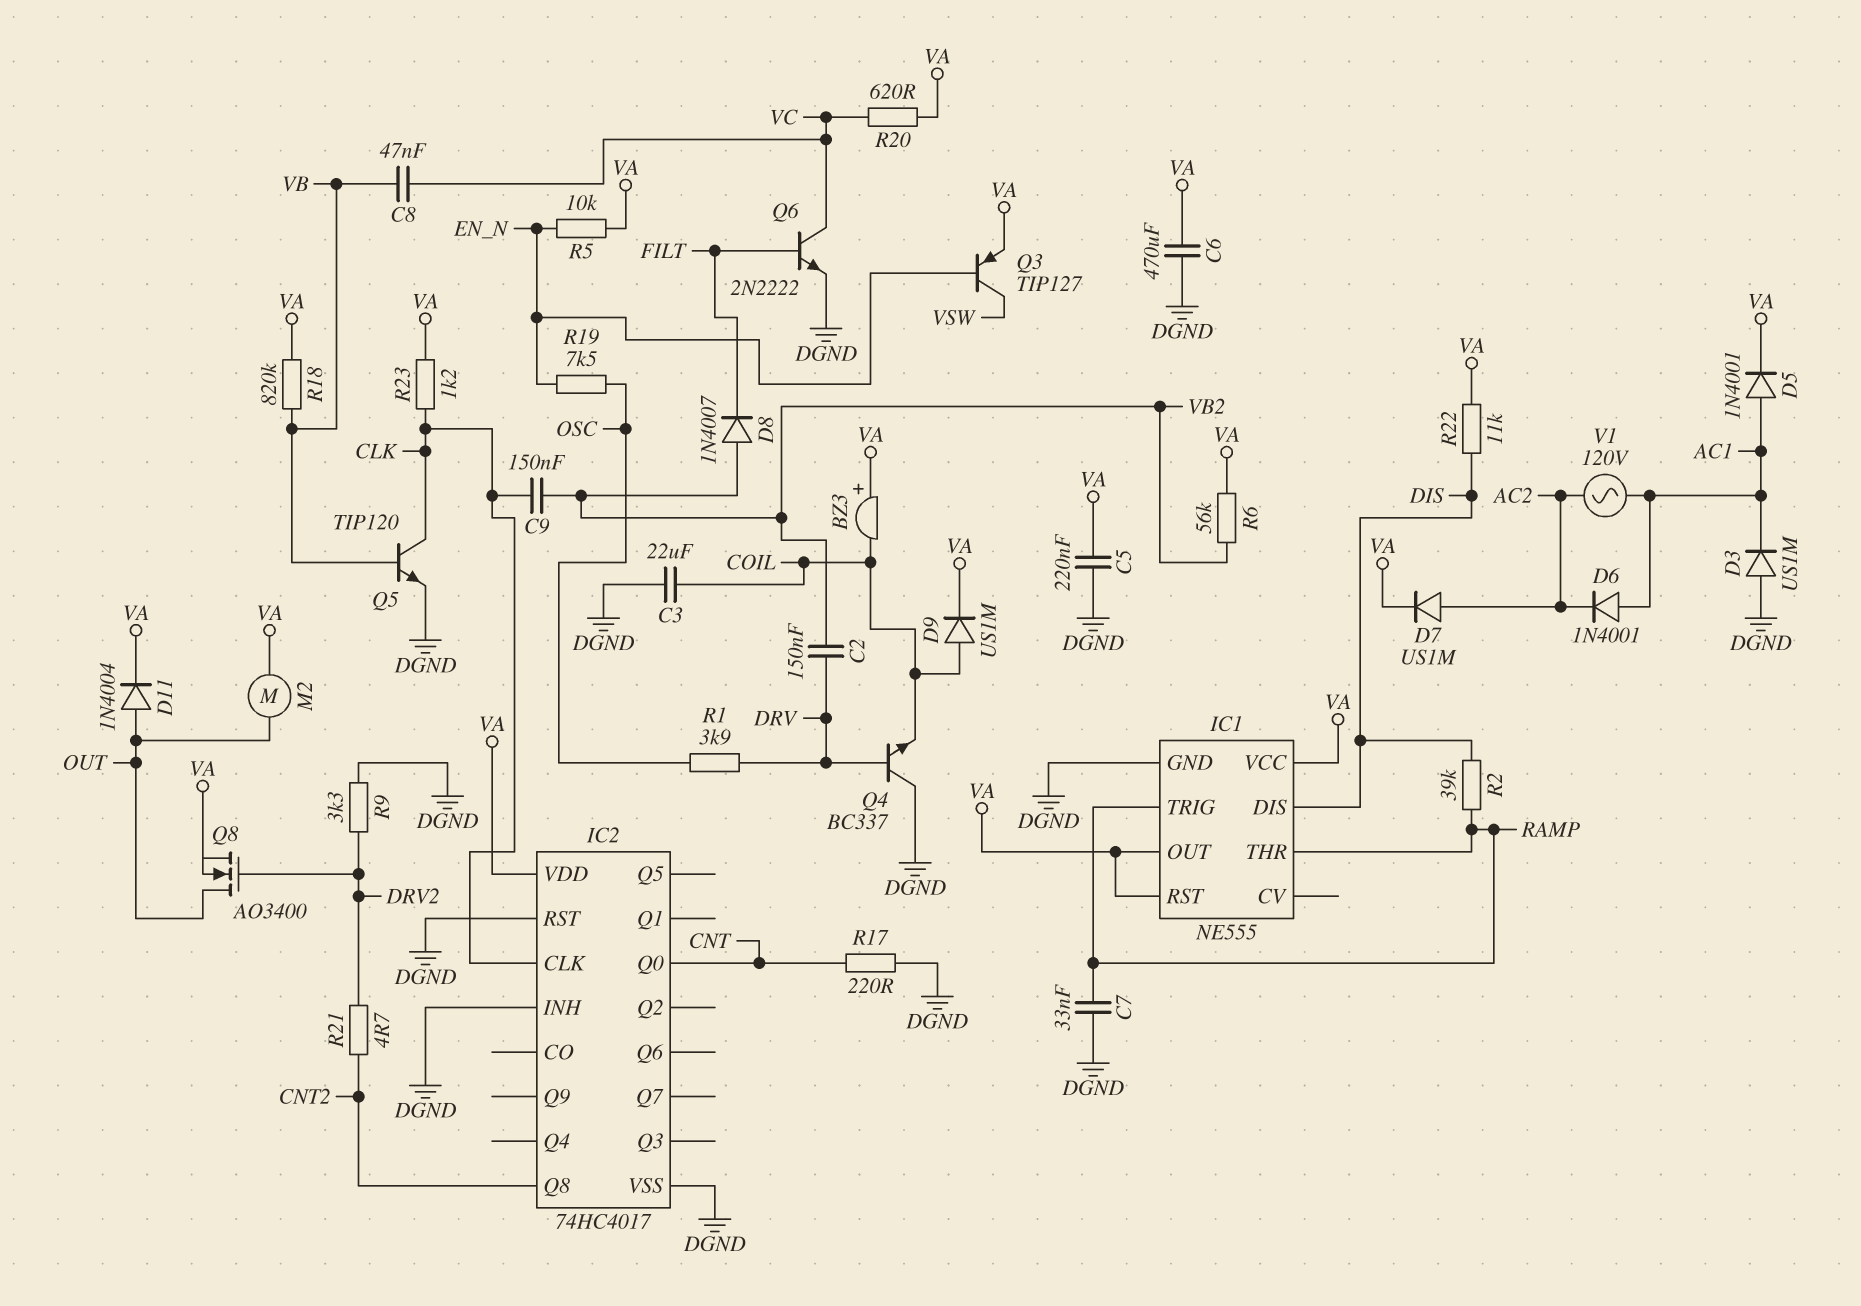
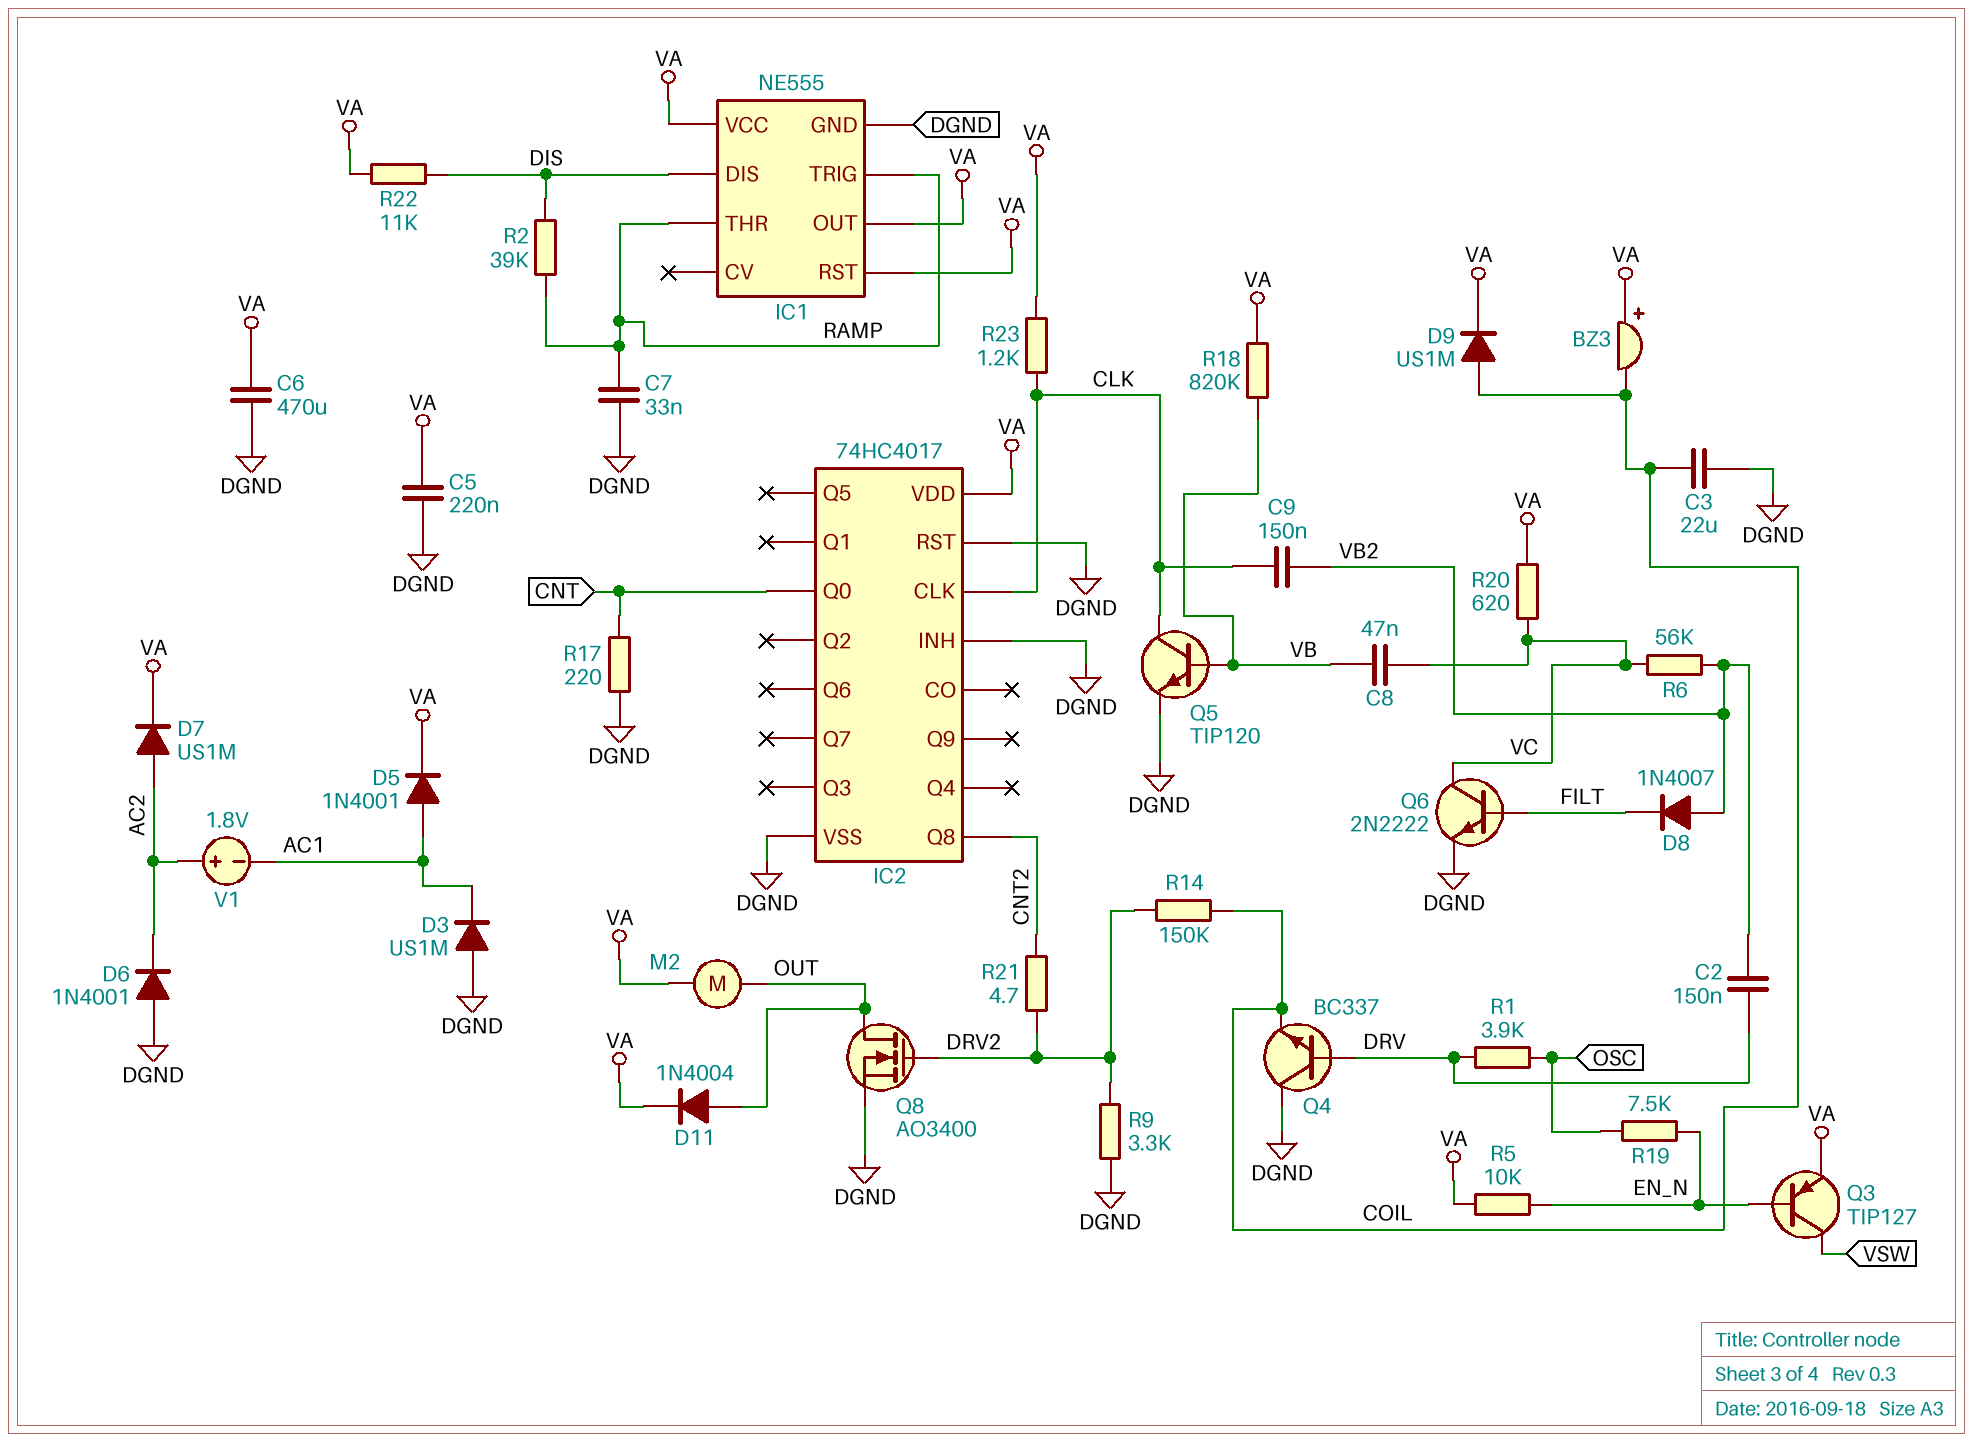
D6: diode 1N4001 (A AC1, K AC2) -> diode 1N4001 (A DGND, K AC2)
Q8: NMOS AO3400 (G DRV2, D OUT, S VA) -> NMOS AO3400 (G DRV2, D OUT, S DGND)
R6: 56k (VA, VB2) -> 56k (VB2, VC)
R14: none -> 150k (COIL, DRV2)
V1: AC 120V (AC1, AC2) -> 1.8V (plus AC2, minus AC1)

